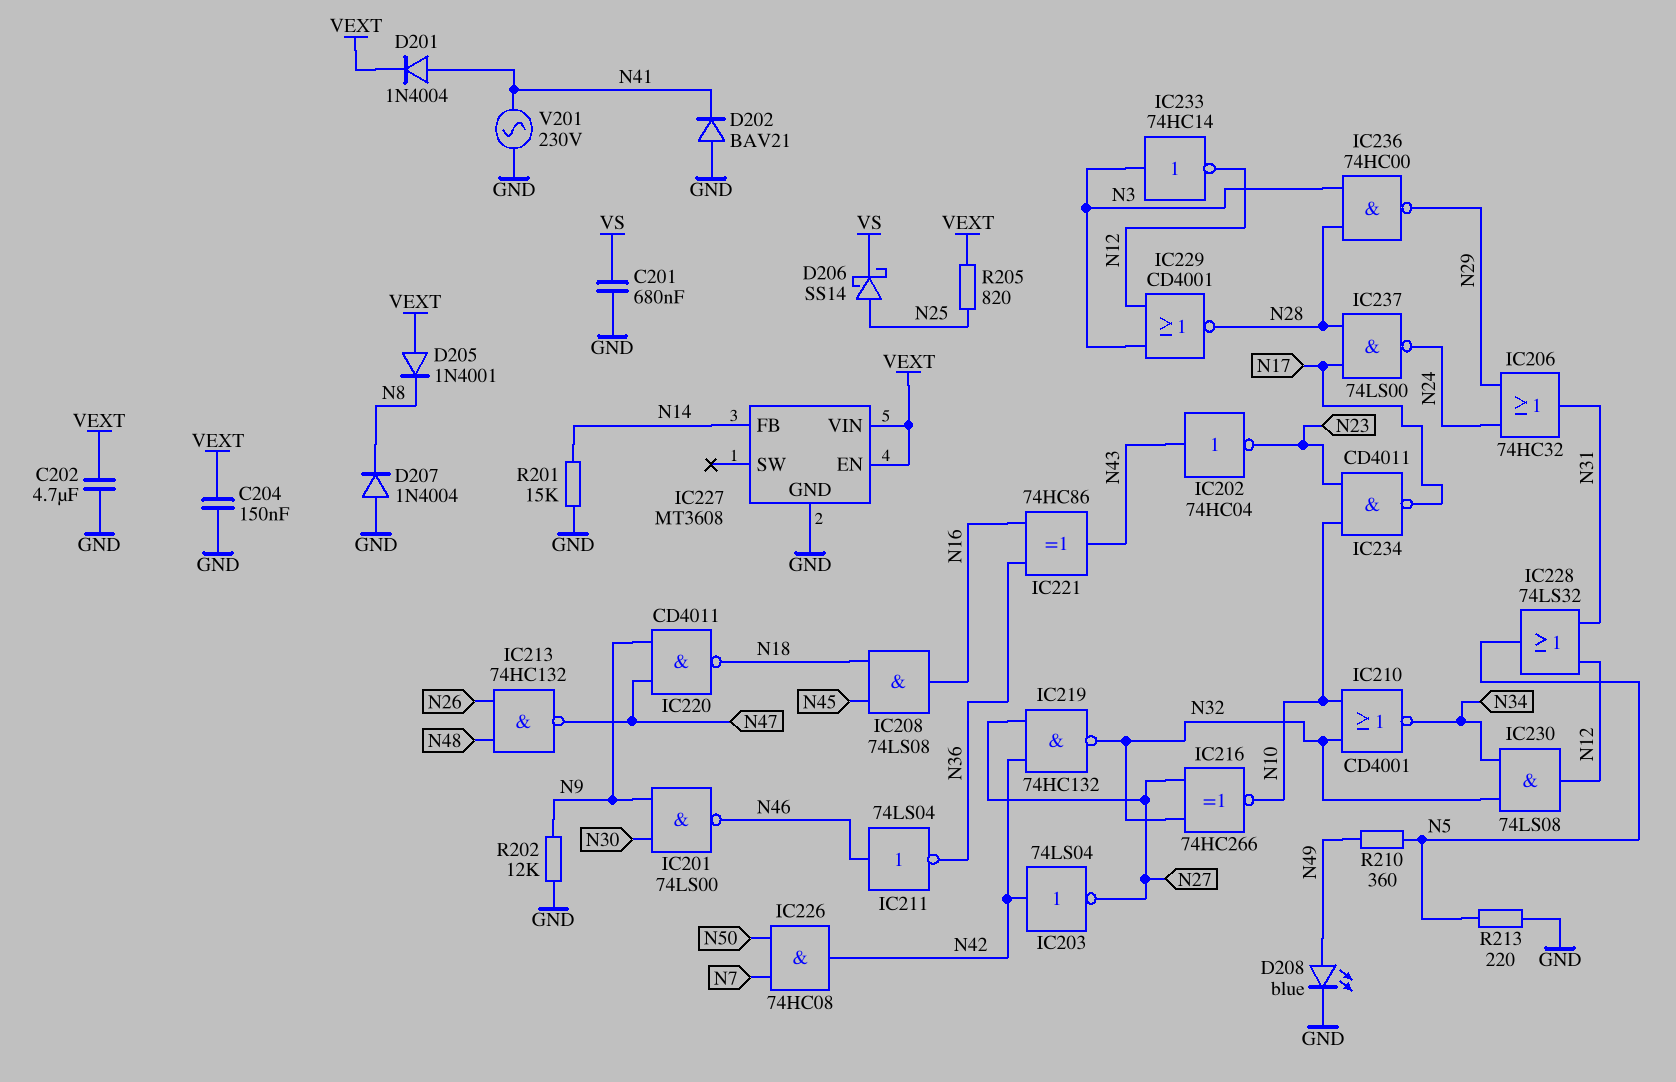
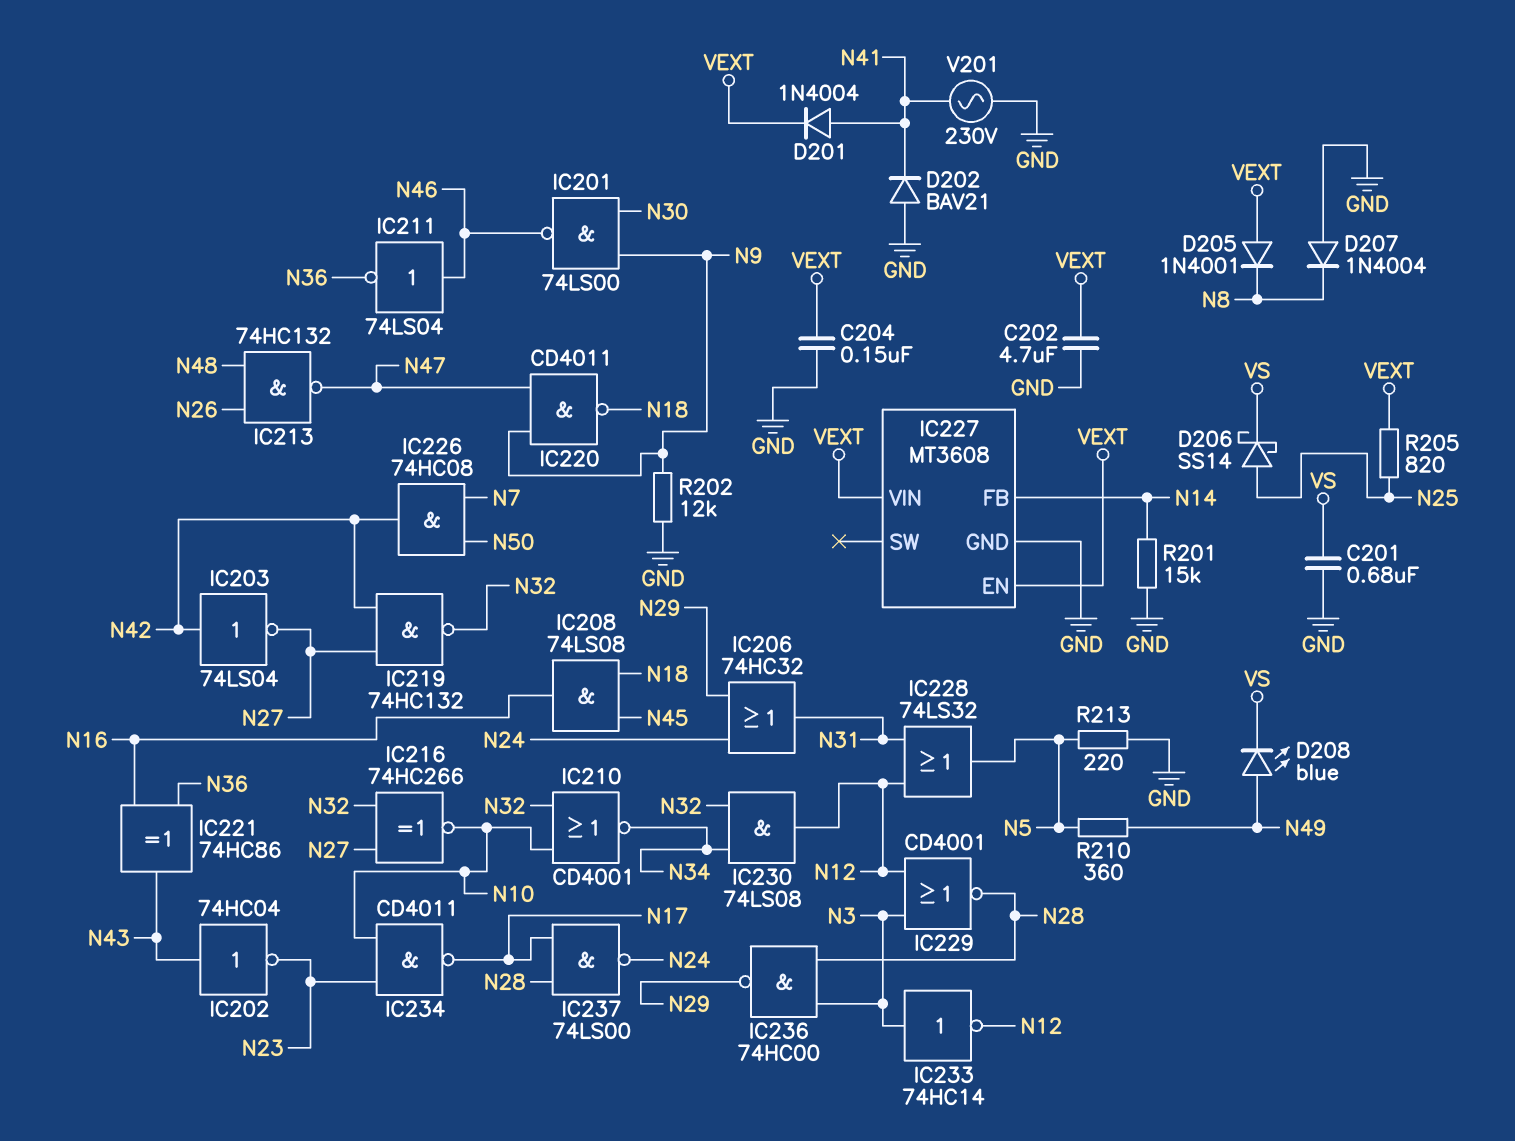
D208: LED blue (A N49, K GND) -> LED blue (A N49, K VS)

